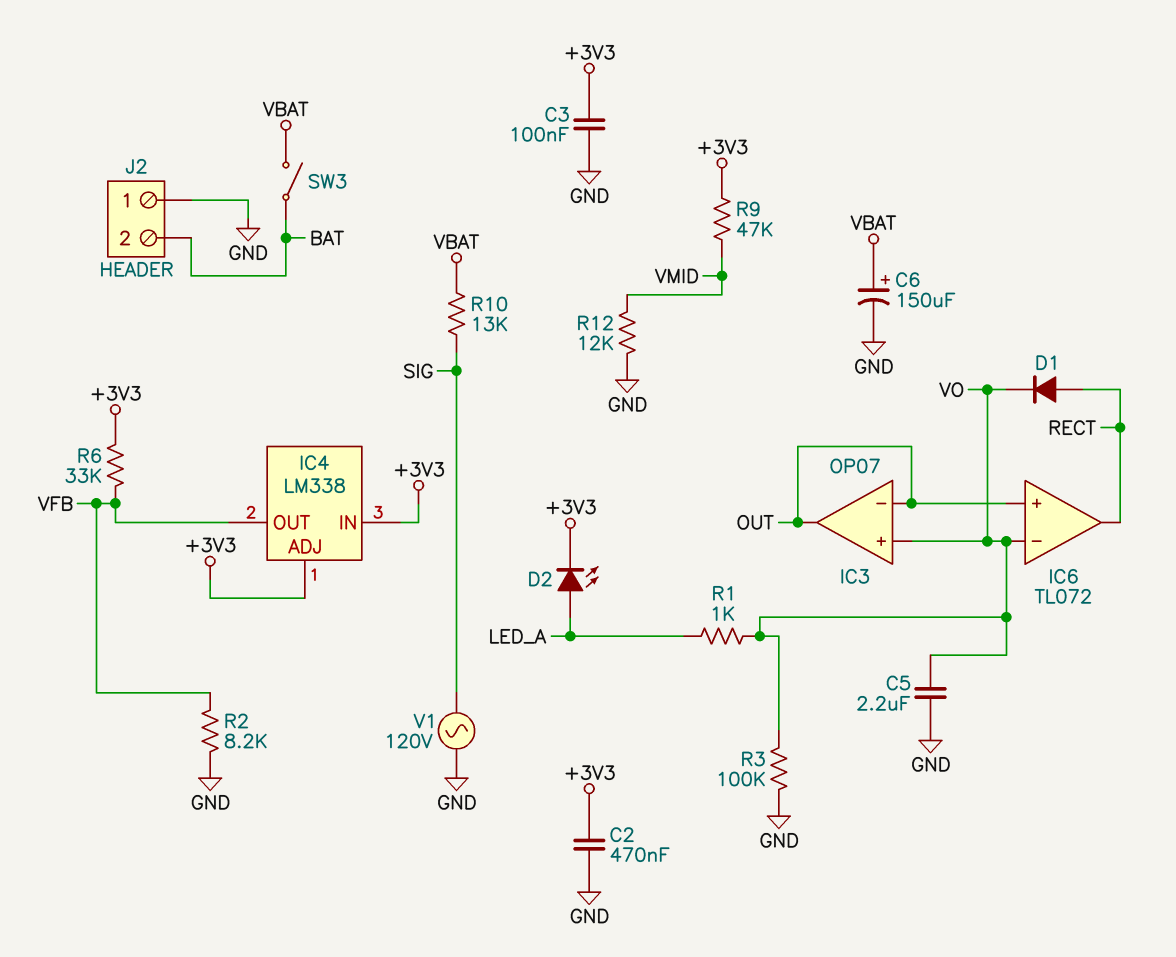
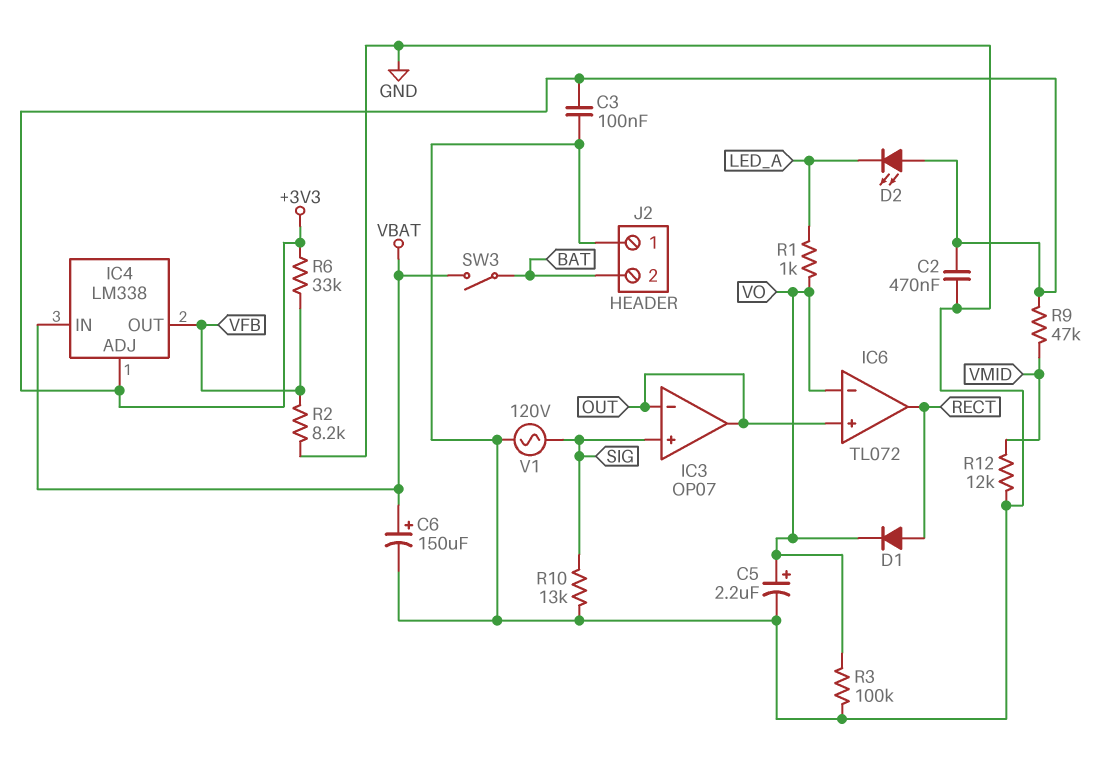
C5: 2.2uF (GND, VO) -> 2.2uF (plus VO, minus GND)
D2: LED (A LED_A, K +3V3) -> LED (A +3V3, K LED_A)
IC3 pin in+: VO -> SIG
IC4 pin IN: +3V3 -> VBAT
R10: 13k (SIG, VBAT) -> 13k (GND, SIG)

